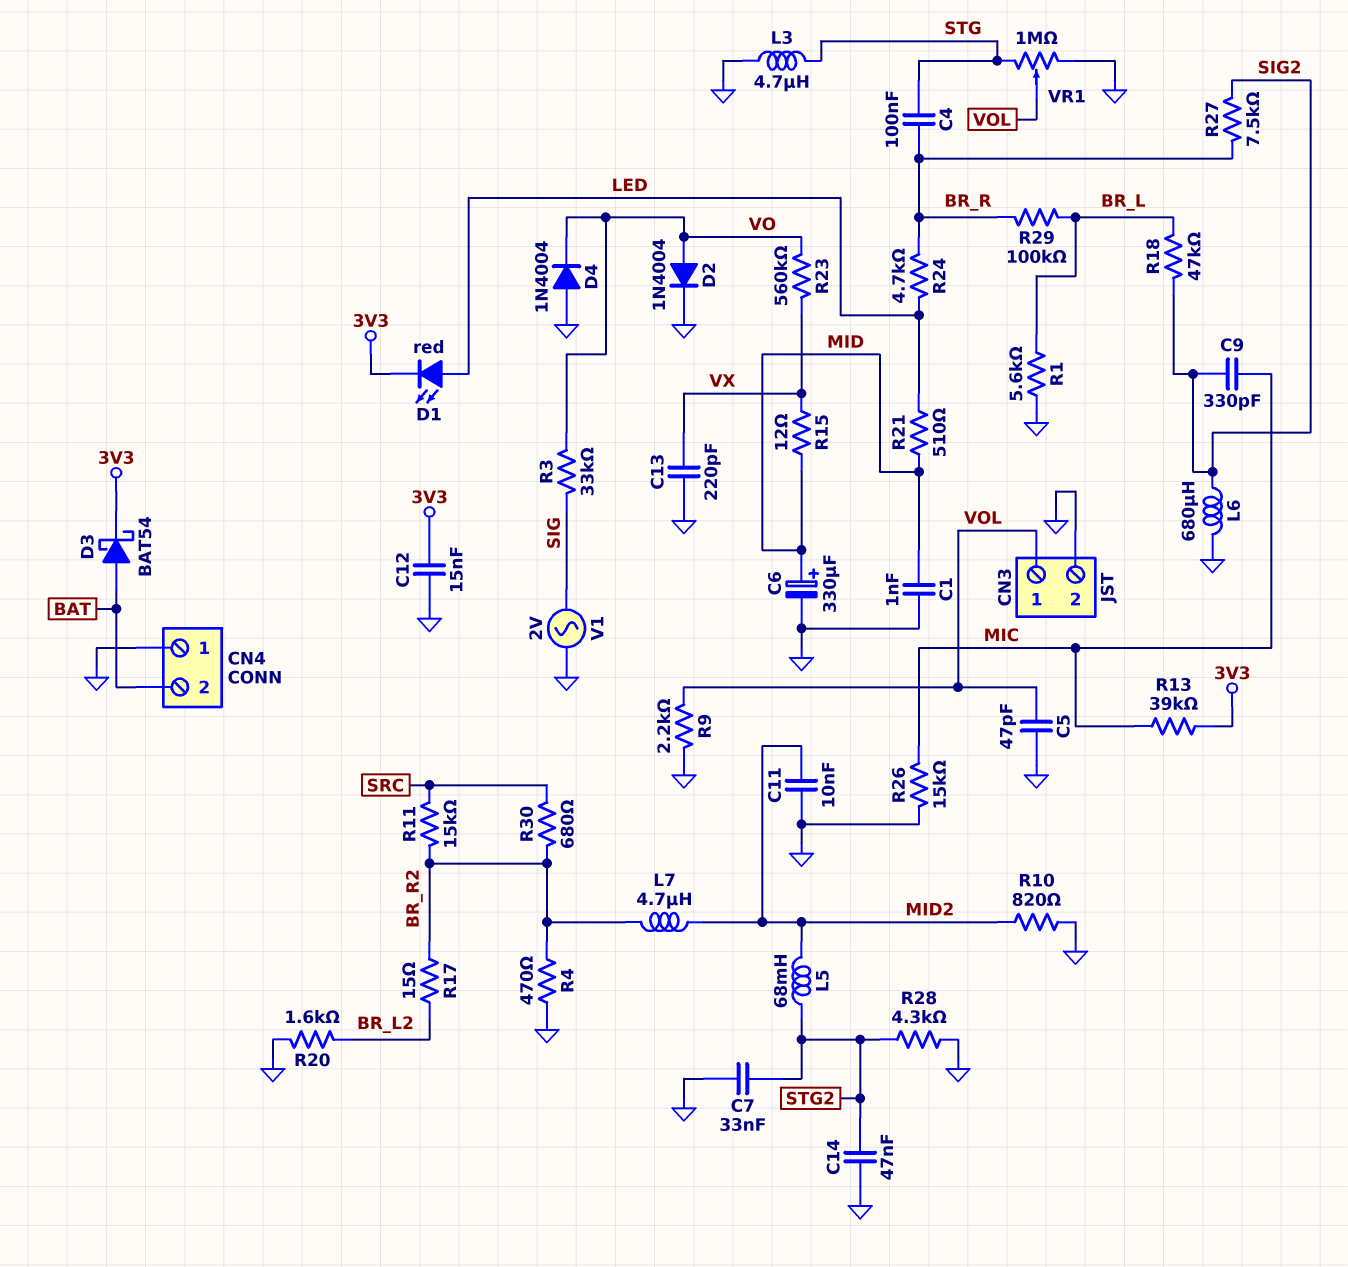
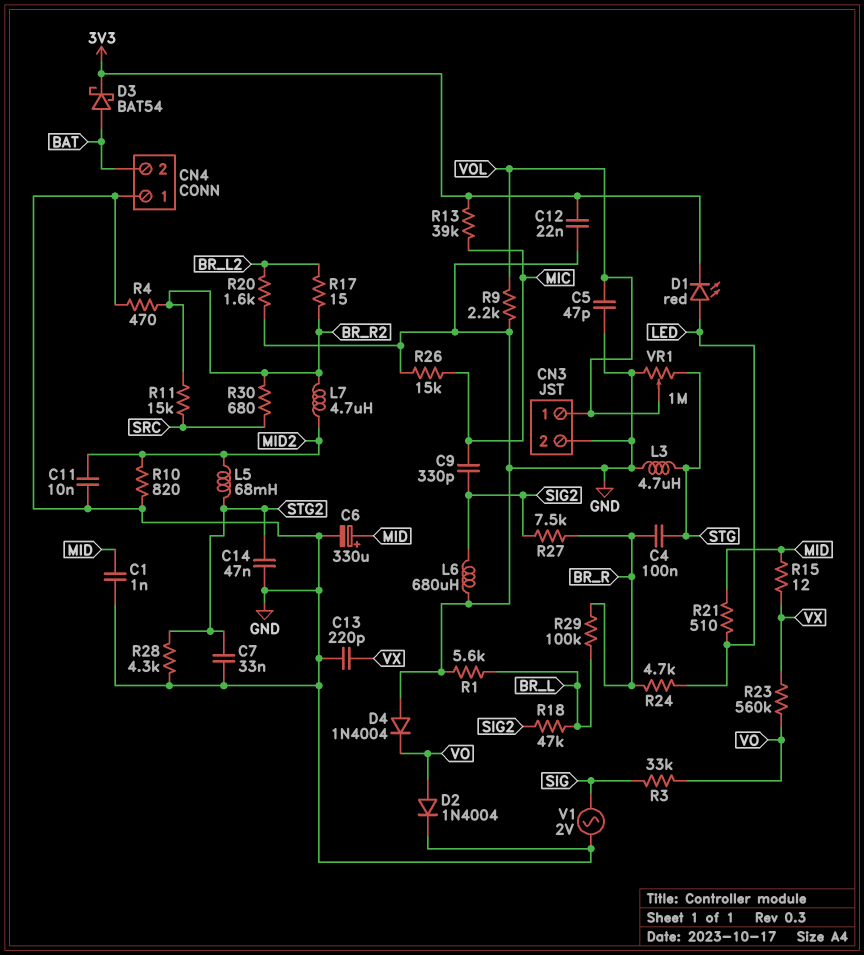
C12: 15nF (3V3, GND) -> 22nF (3V3, GND)

